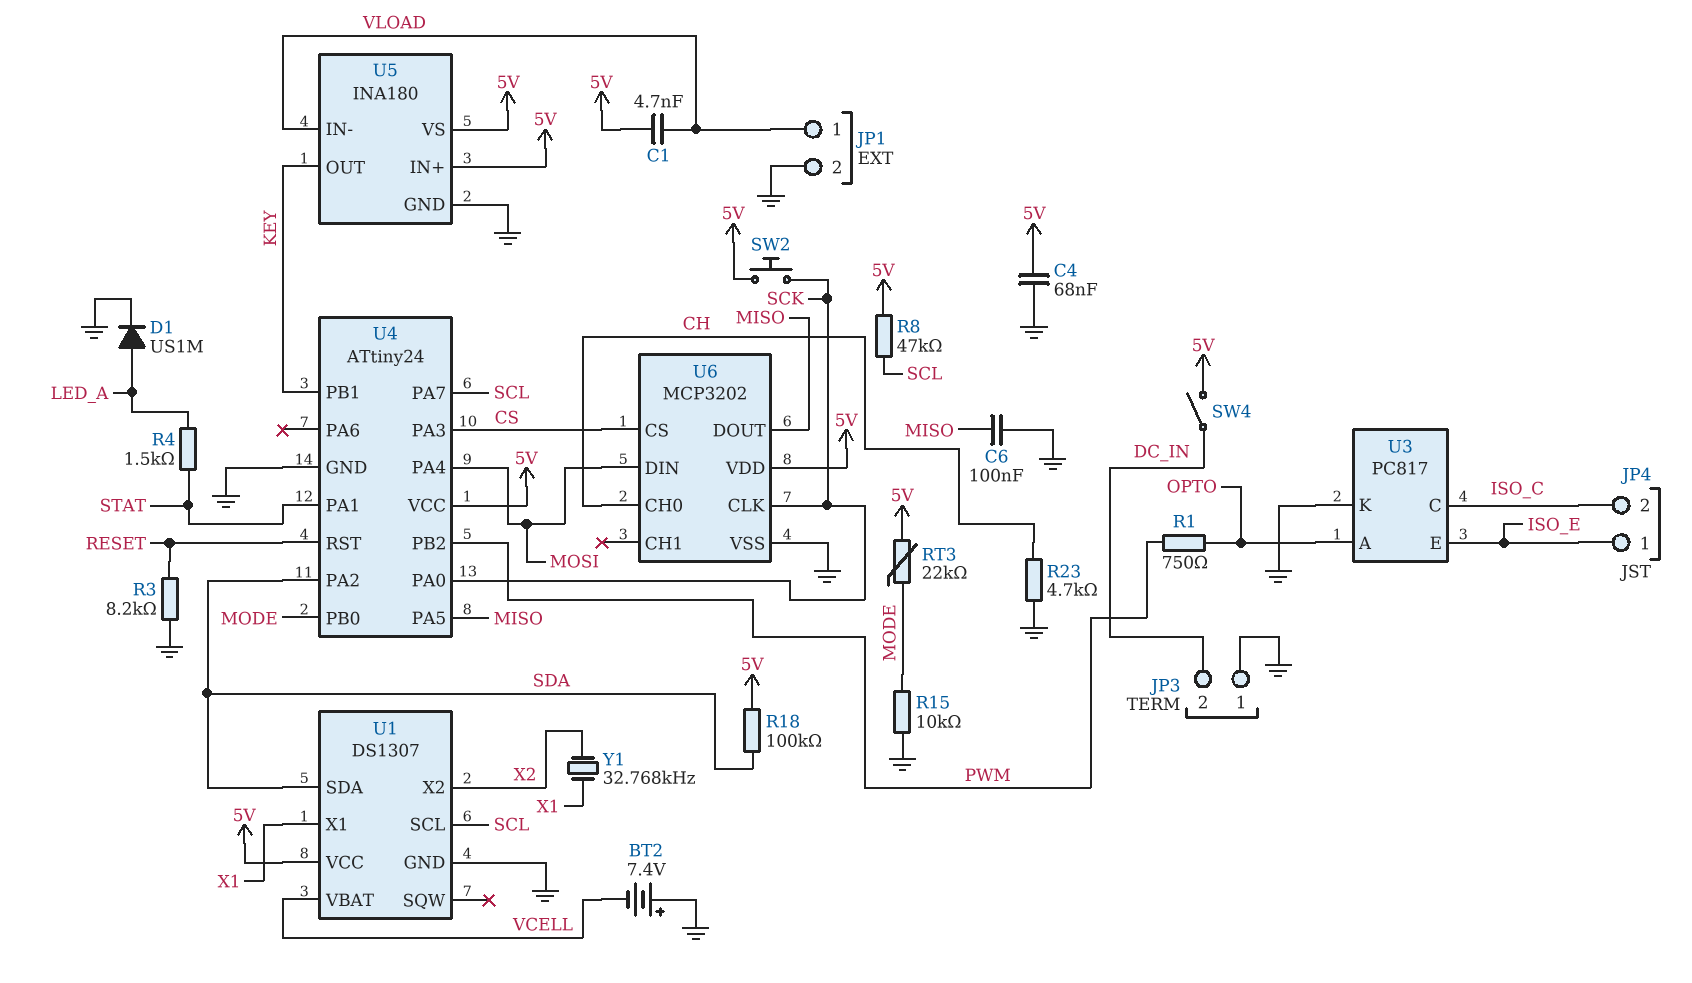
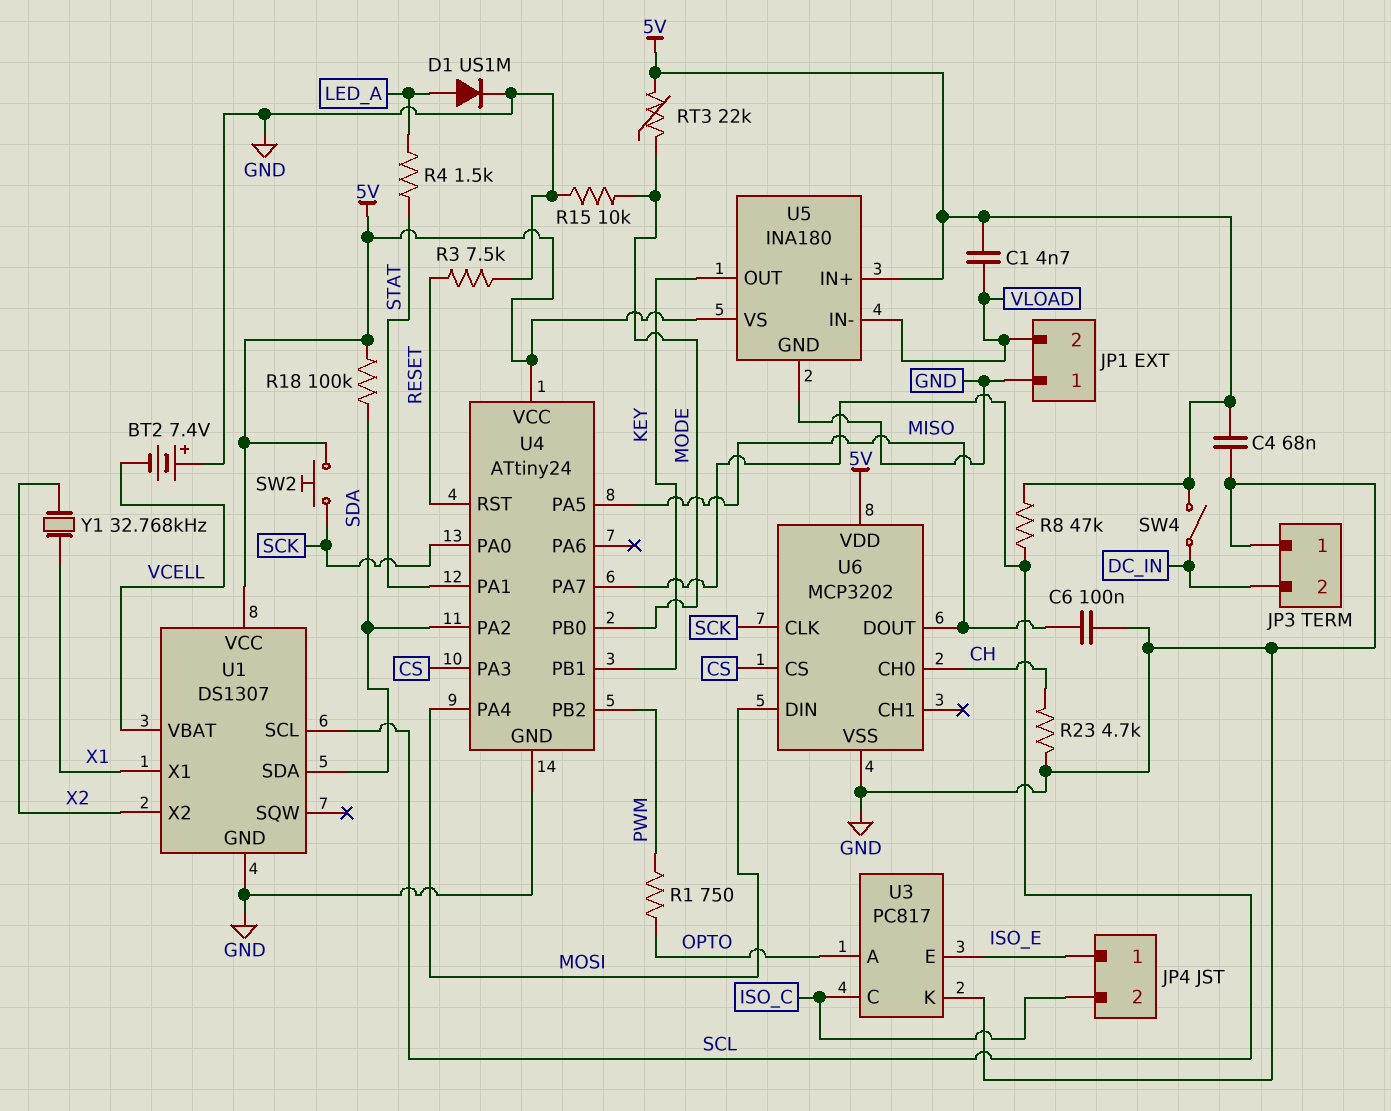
JP1 pin 1: VLOAD -> GND
JP1 pin 2: GND -> VLOAD
R3: 8.2k (GND, RESET) -> 7.5k (GND, RESET)

